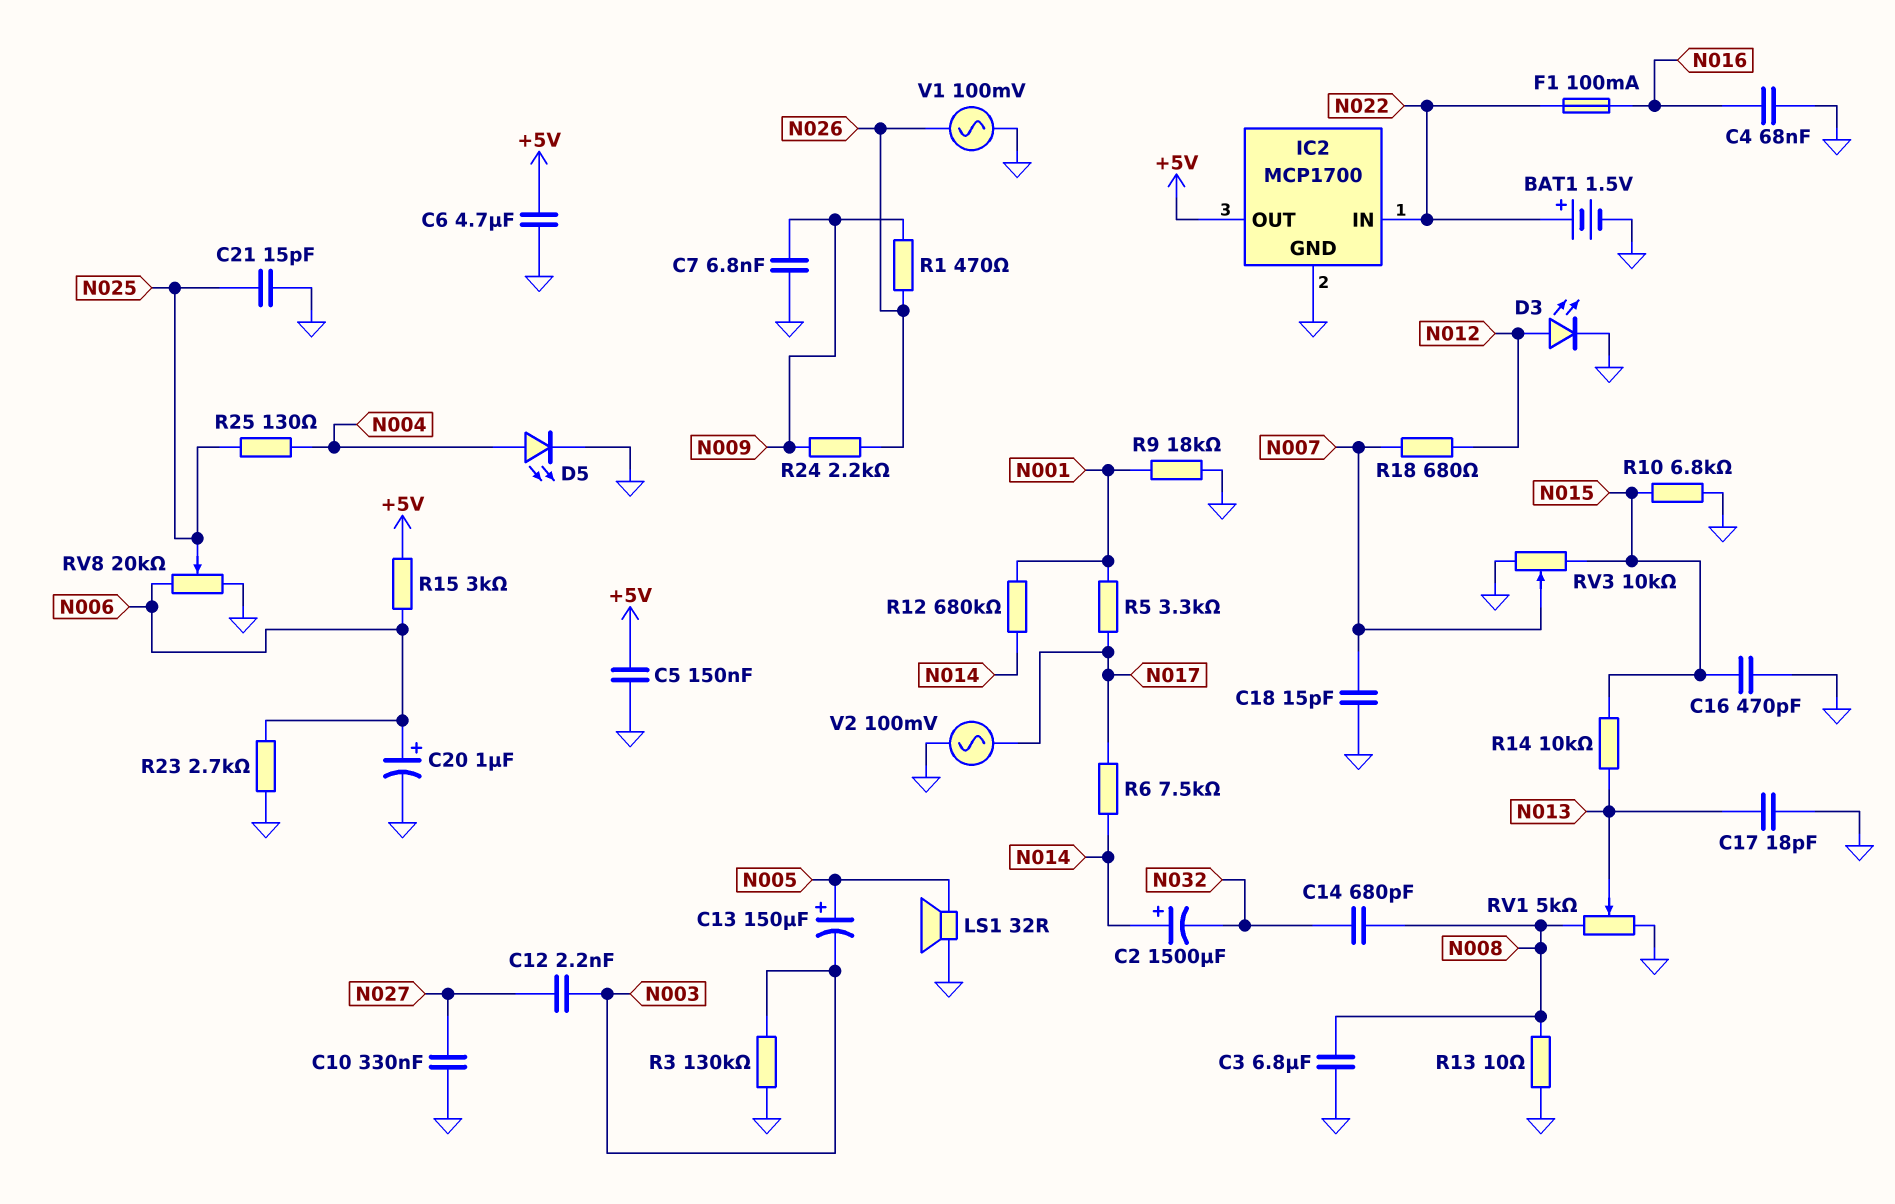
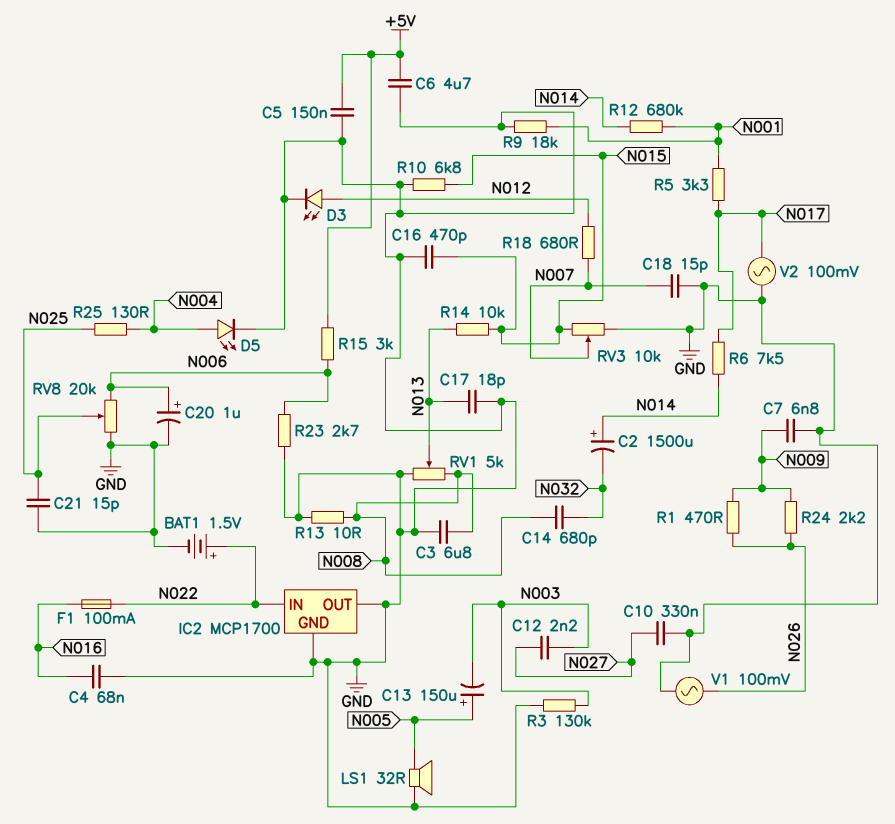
IC2 pin OUT: +5V -> GND

